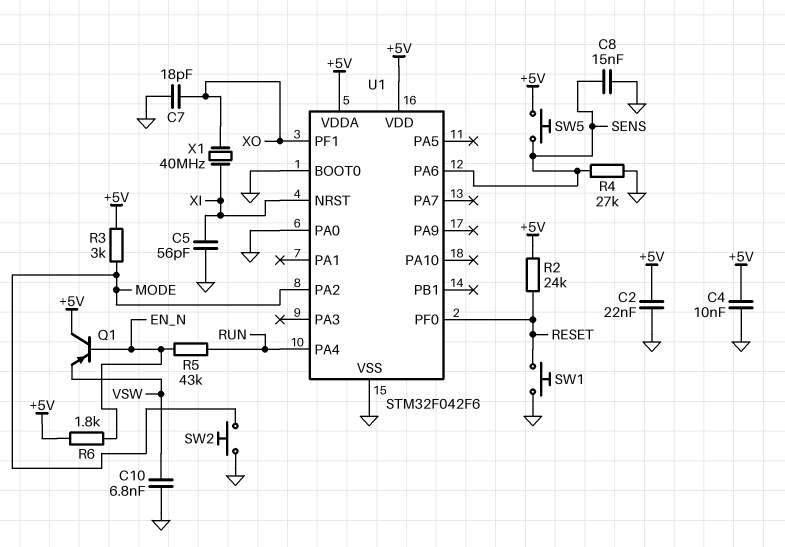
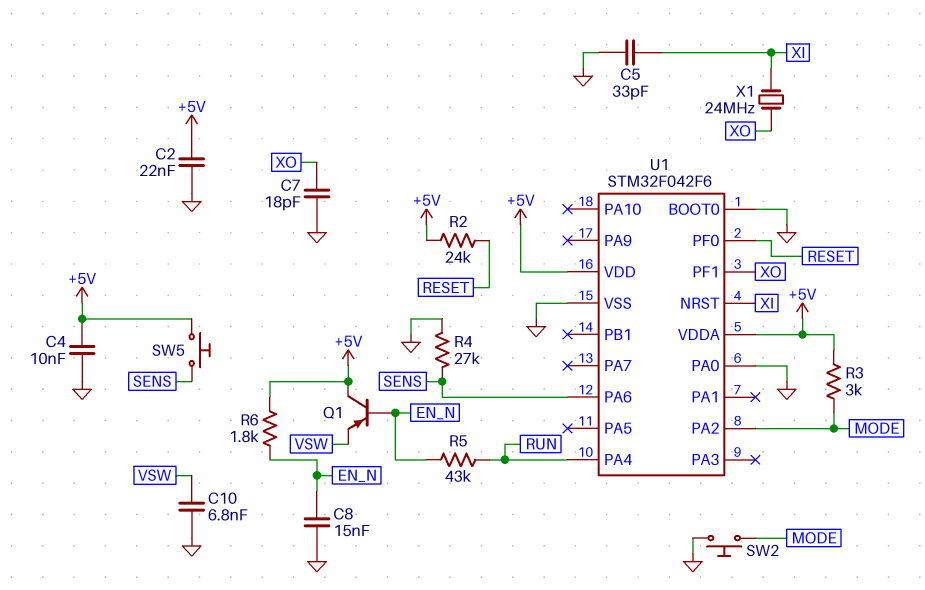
C5: 56pF (GND, XI) -> 33pF (GND, XI)
C8: 15nF (GND, SENS) -> 15nF (EN_N, GND)
SW1: button (GND, RESET) -> none
X1: 40MHz (XI, XO) -> 24MHz (XI, XO)

